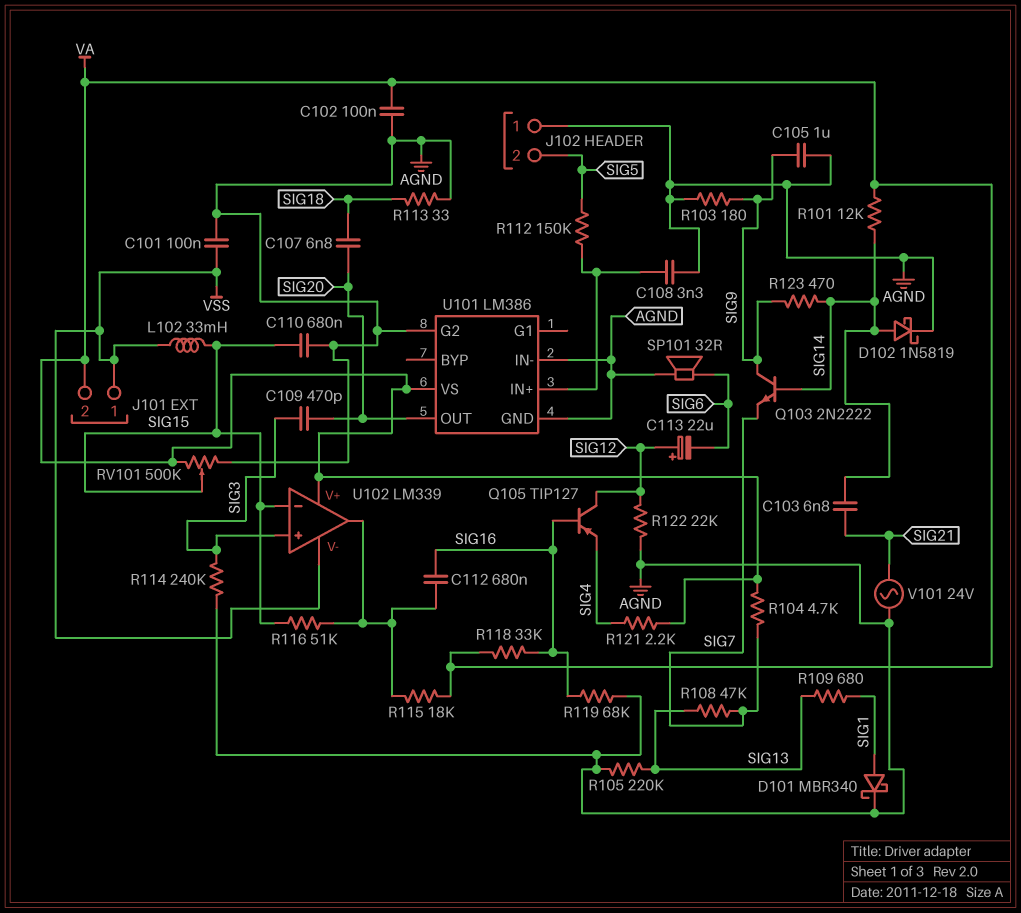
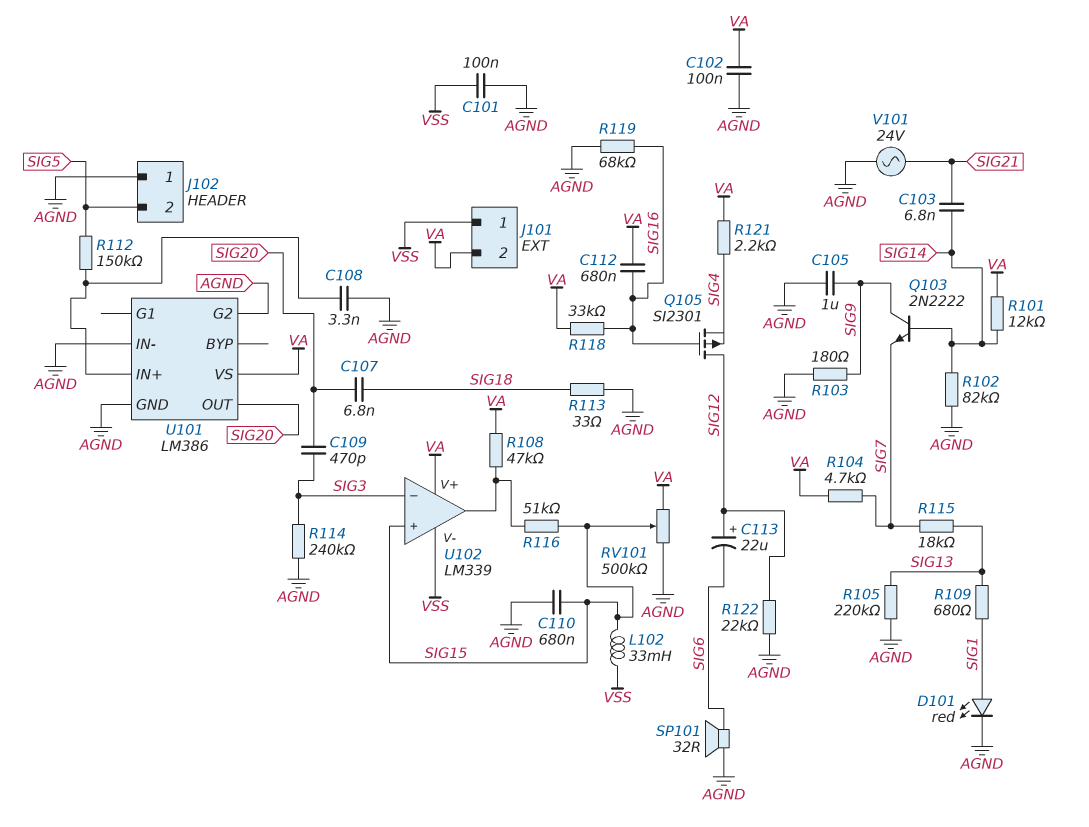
C112: 680nF (SIG16, U102/out) -> 680nF (SIG16, VA)
D101: schottky MBR340 (A SIG1, K AGND) -> LED red (A SIG1, K AGND)
D102: schottky 1N5819 (A SIG14, K AGND) -> none
Q105: PNP TIP127 (B SIG16, C SIG12, E SIG4) -> PMOS SI2301 (G SIG16, D SIG12, S SIG4)
R102: none -> 82k (AGND, SIG14)
R108: 47k (SIG7, SIG13) -> 47k (U102/out, VA)
R115: 18k (U102/out, VA) -> 18k (SIG7, SIG13)
R123: 470 (SIG9, SIG14) -> none
U102 pin in+: SIG3 -> SIG15
U102 pin in-: SIG15 -> SIG3

